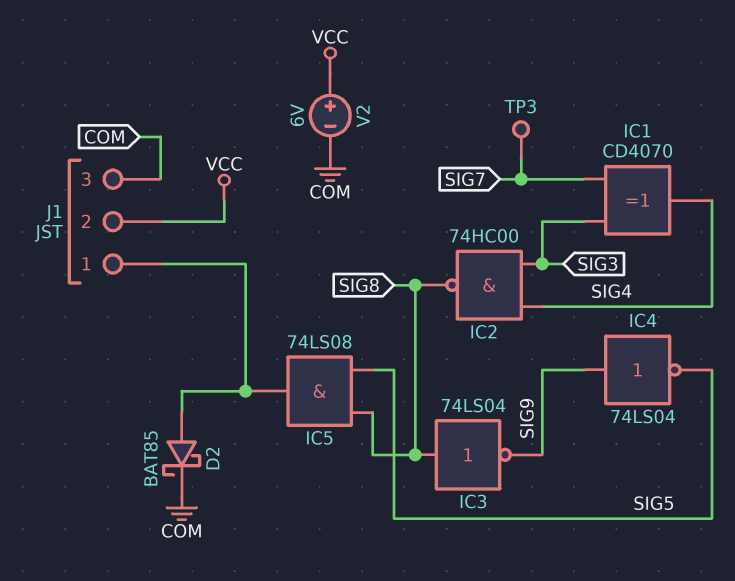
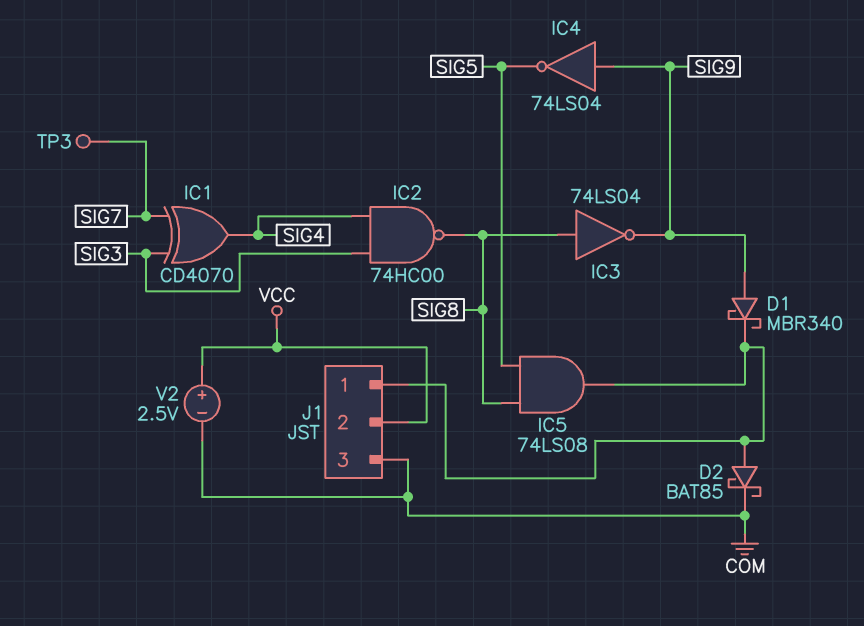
D1: none -> schottky MBR340 (A SIG9, K J1/1)
V2: 6V (plus VCC, minus COM) -> 2.5V (plus VCC, minus COM)

